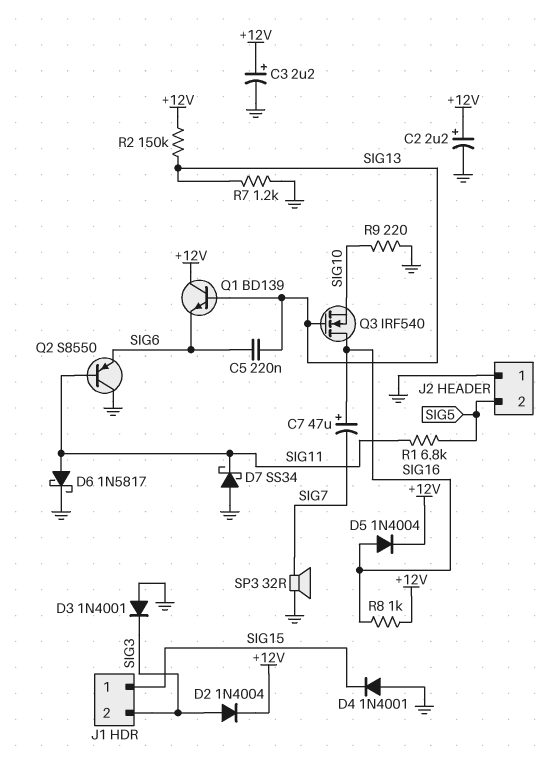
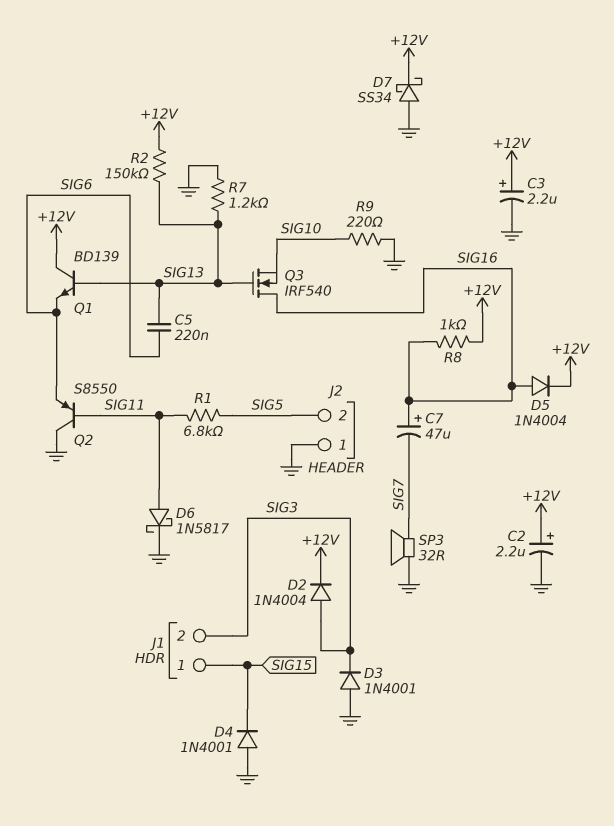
D7: schottky SS34 (A GND, K SIG11) -> schottky SS34 (A GND, K +12V)

